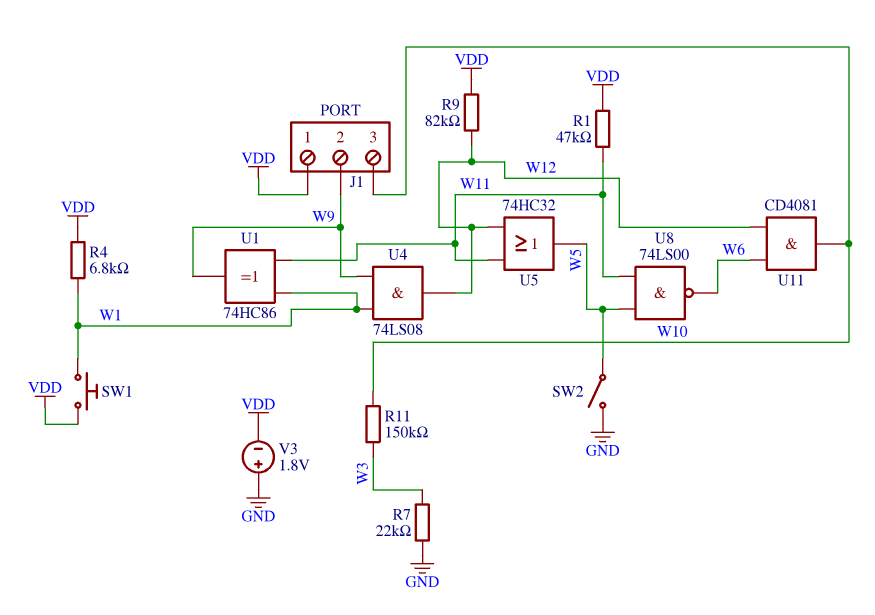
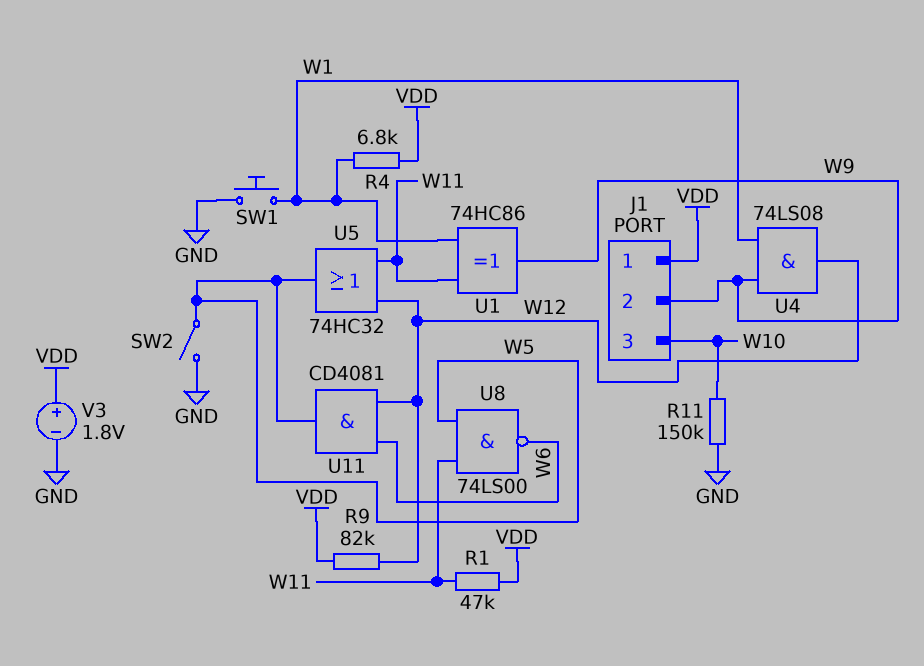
R7: 22k (GND, W3) -> none
R11: 150k (W3, W10) -> 150k (GND, W10)
SW1: button (VDD, W1) -> button (GND, W1)
U11: AND CD4081 (in W6, in W12, out W10) -> AND CD4081 (in W6, in W12, out W5)
V3: 1.8V (plus GND, minus VDD) -> 1.8V (plus VDD, minus GND)

